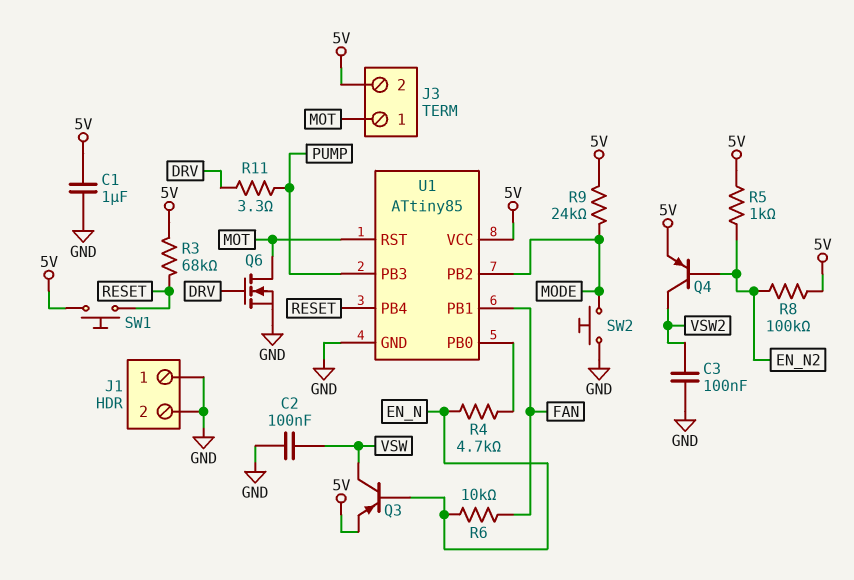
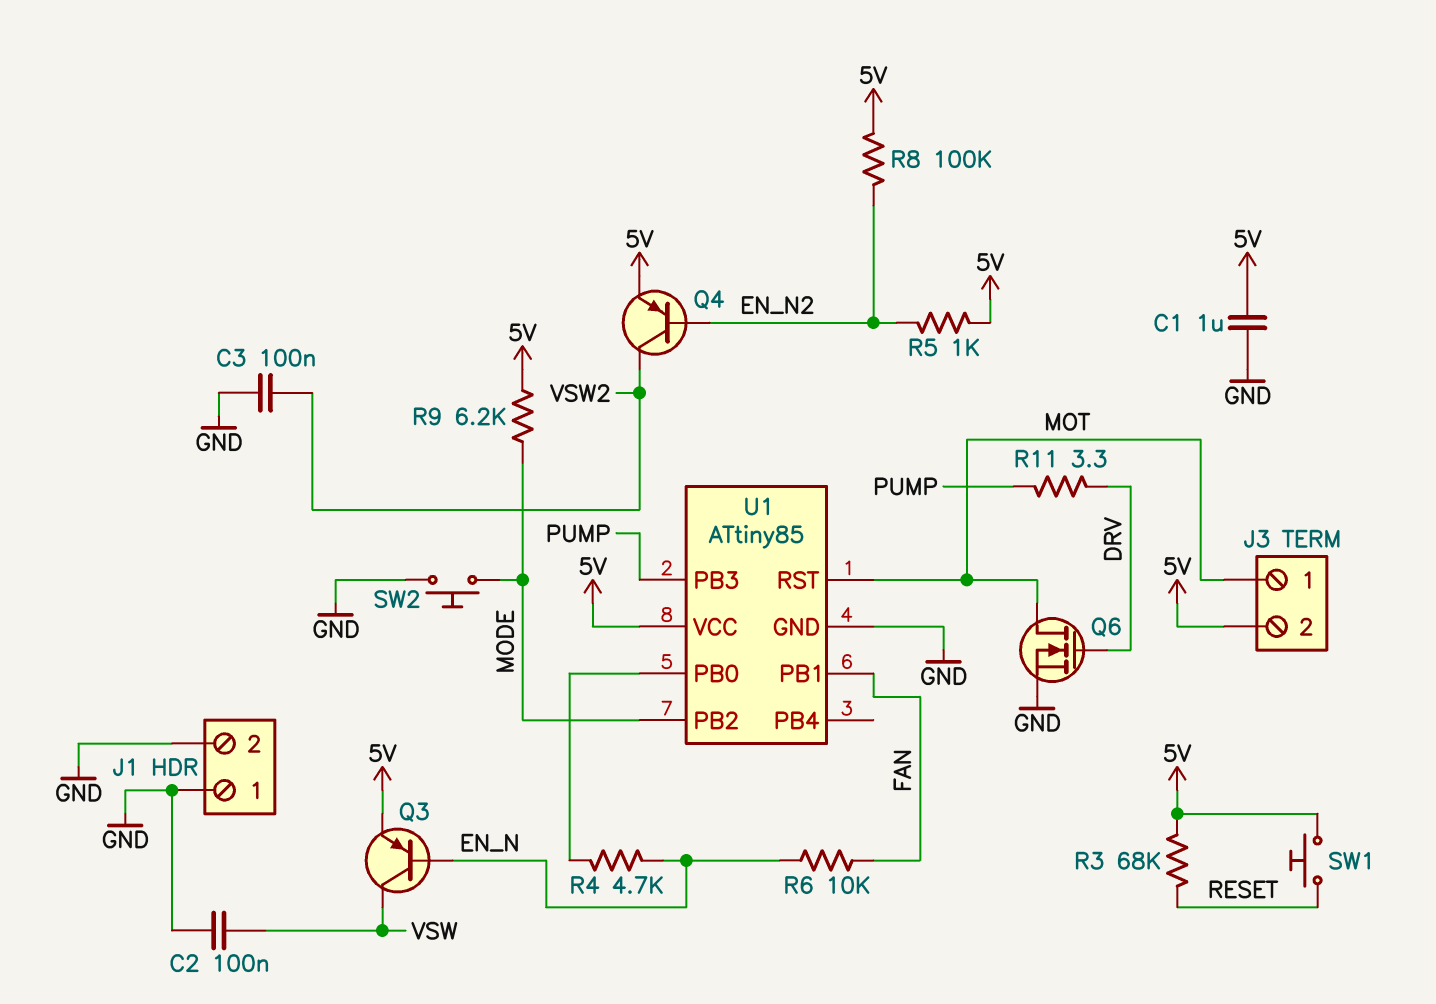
R9: 24k (5V, MODE) -> 6.2k (5V, MODE)
U1 pin PB4: RESET -> none

